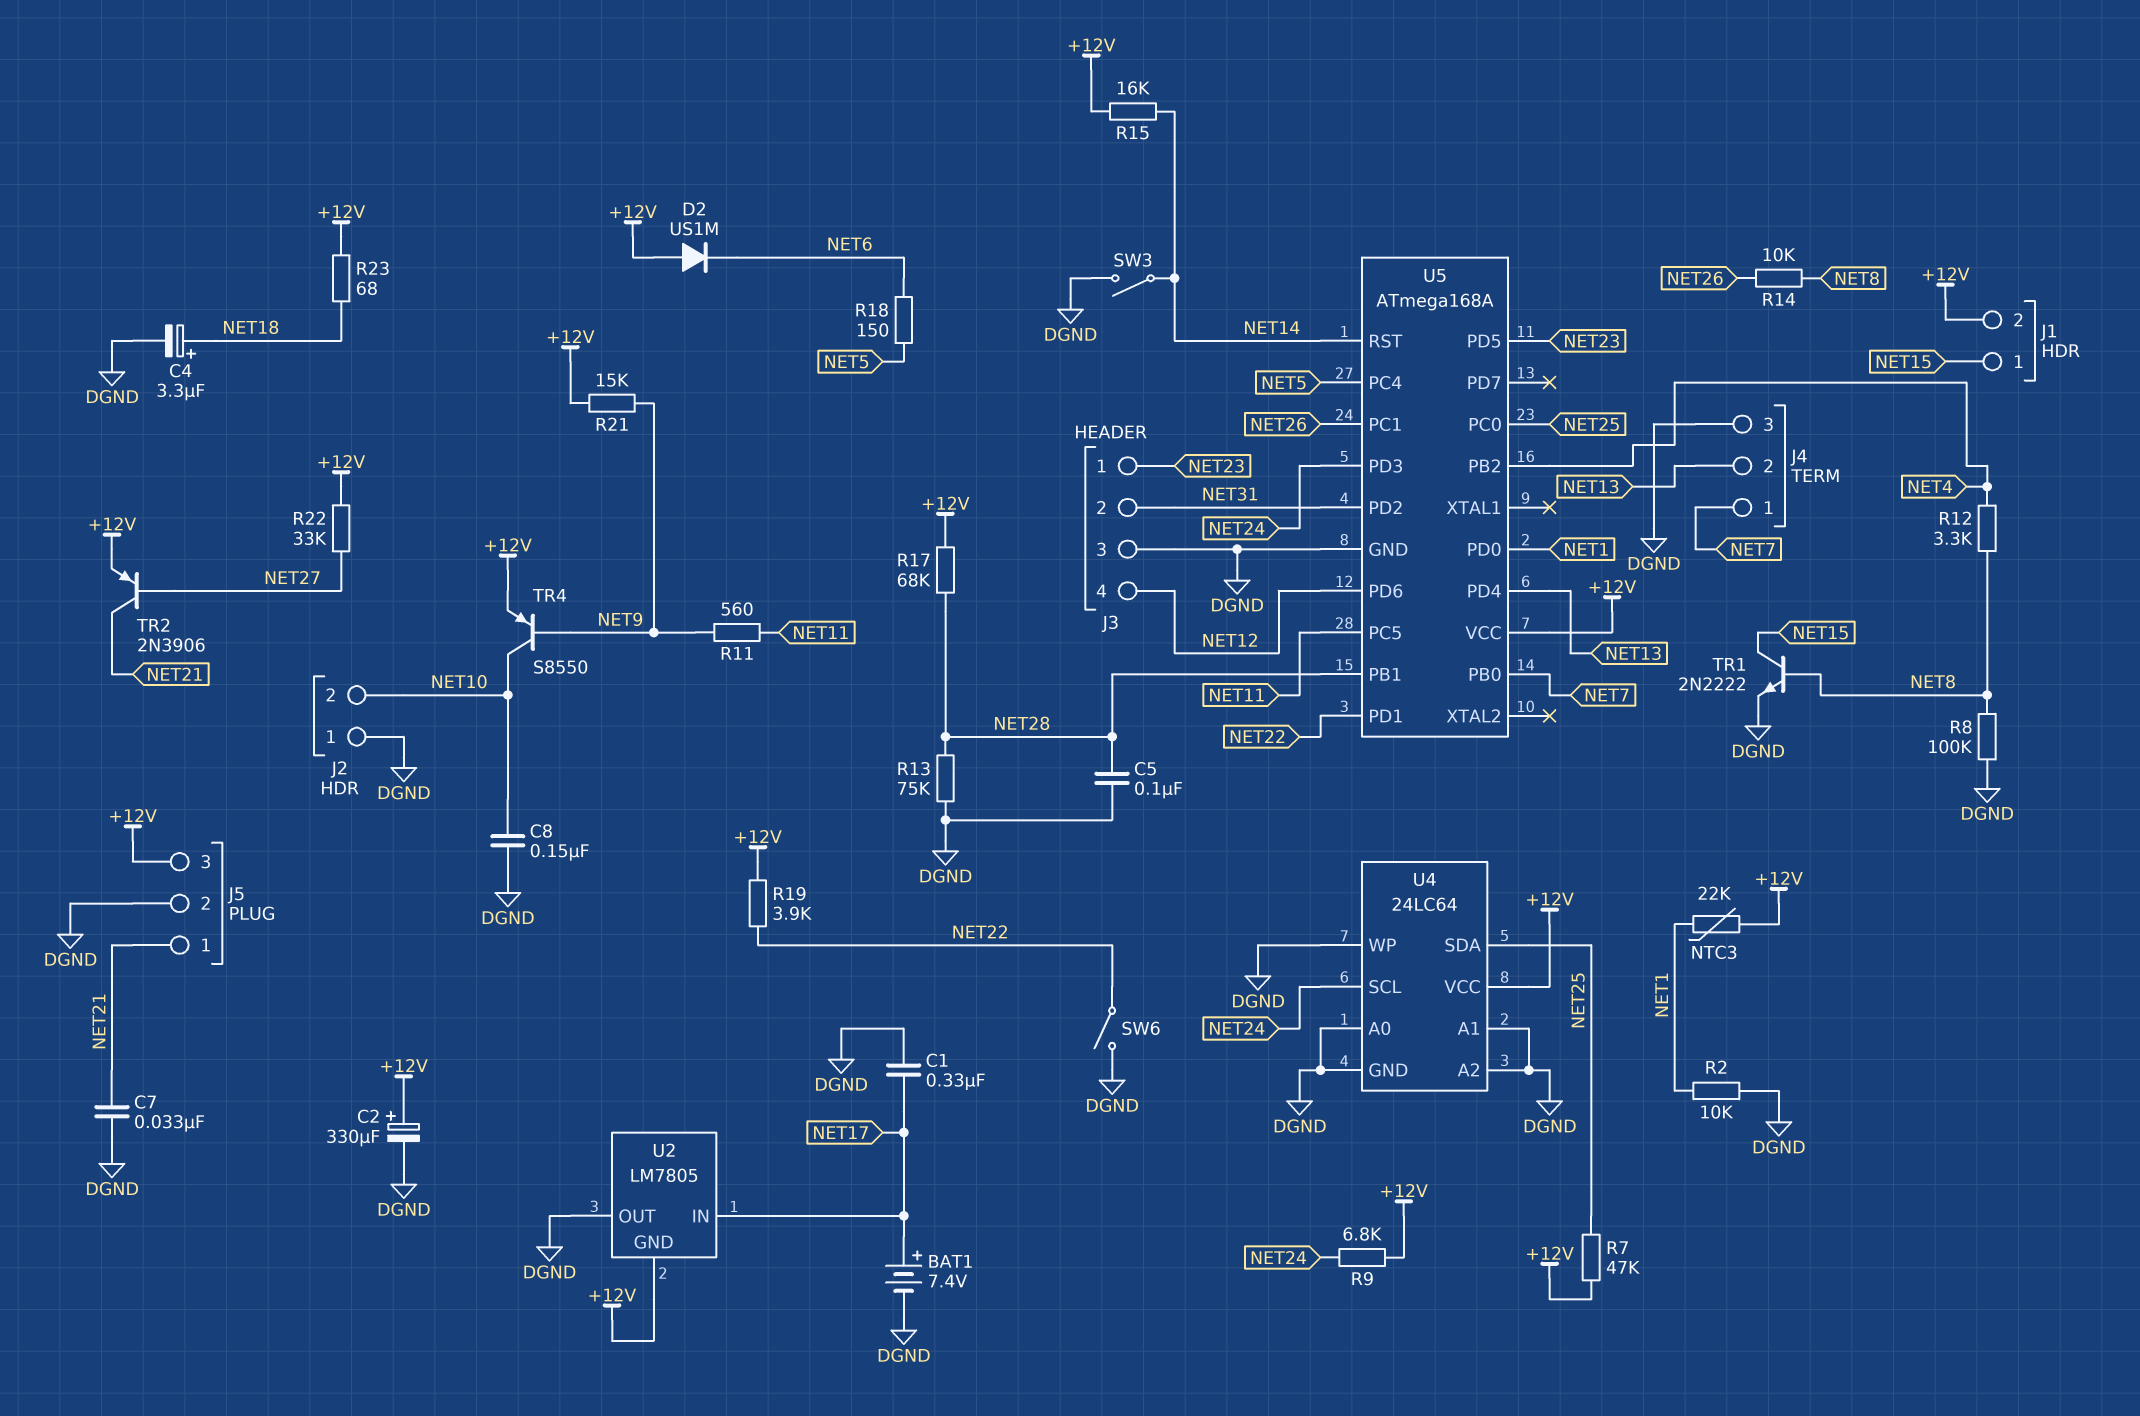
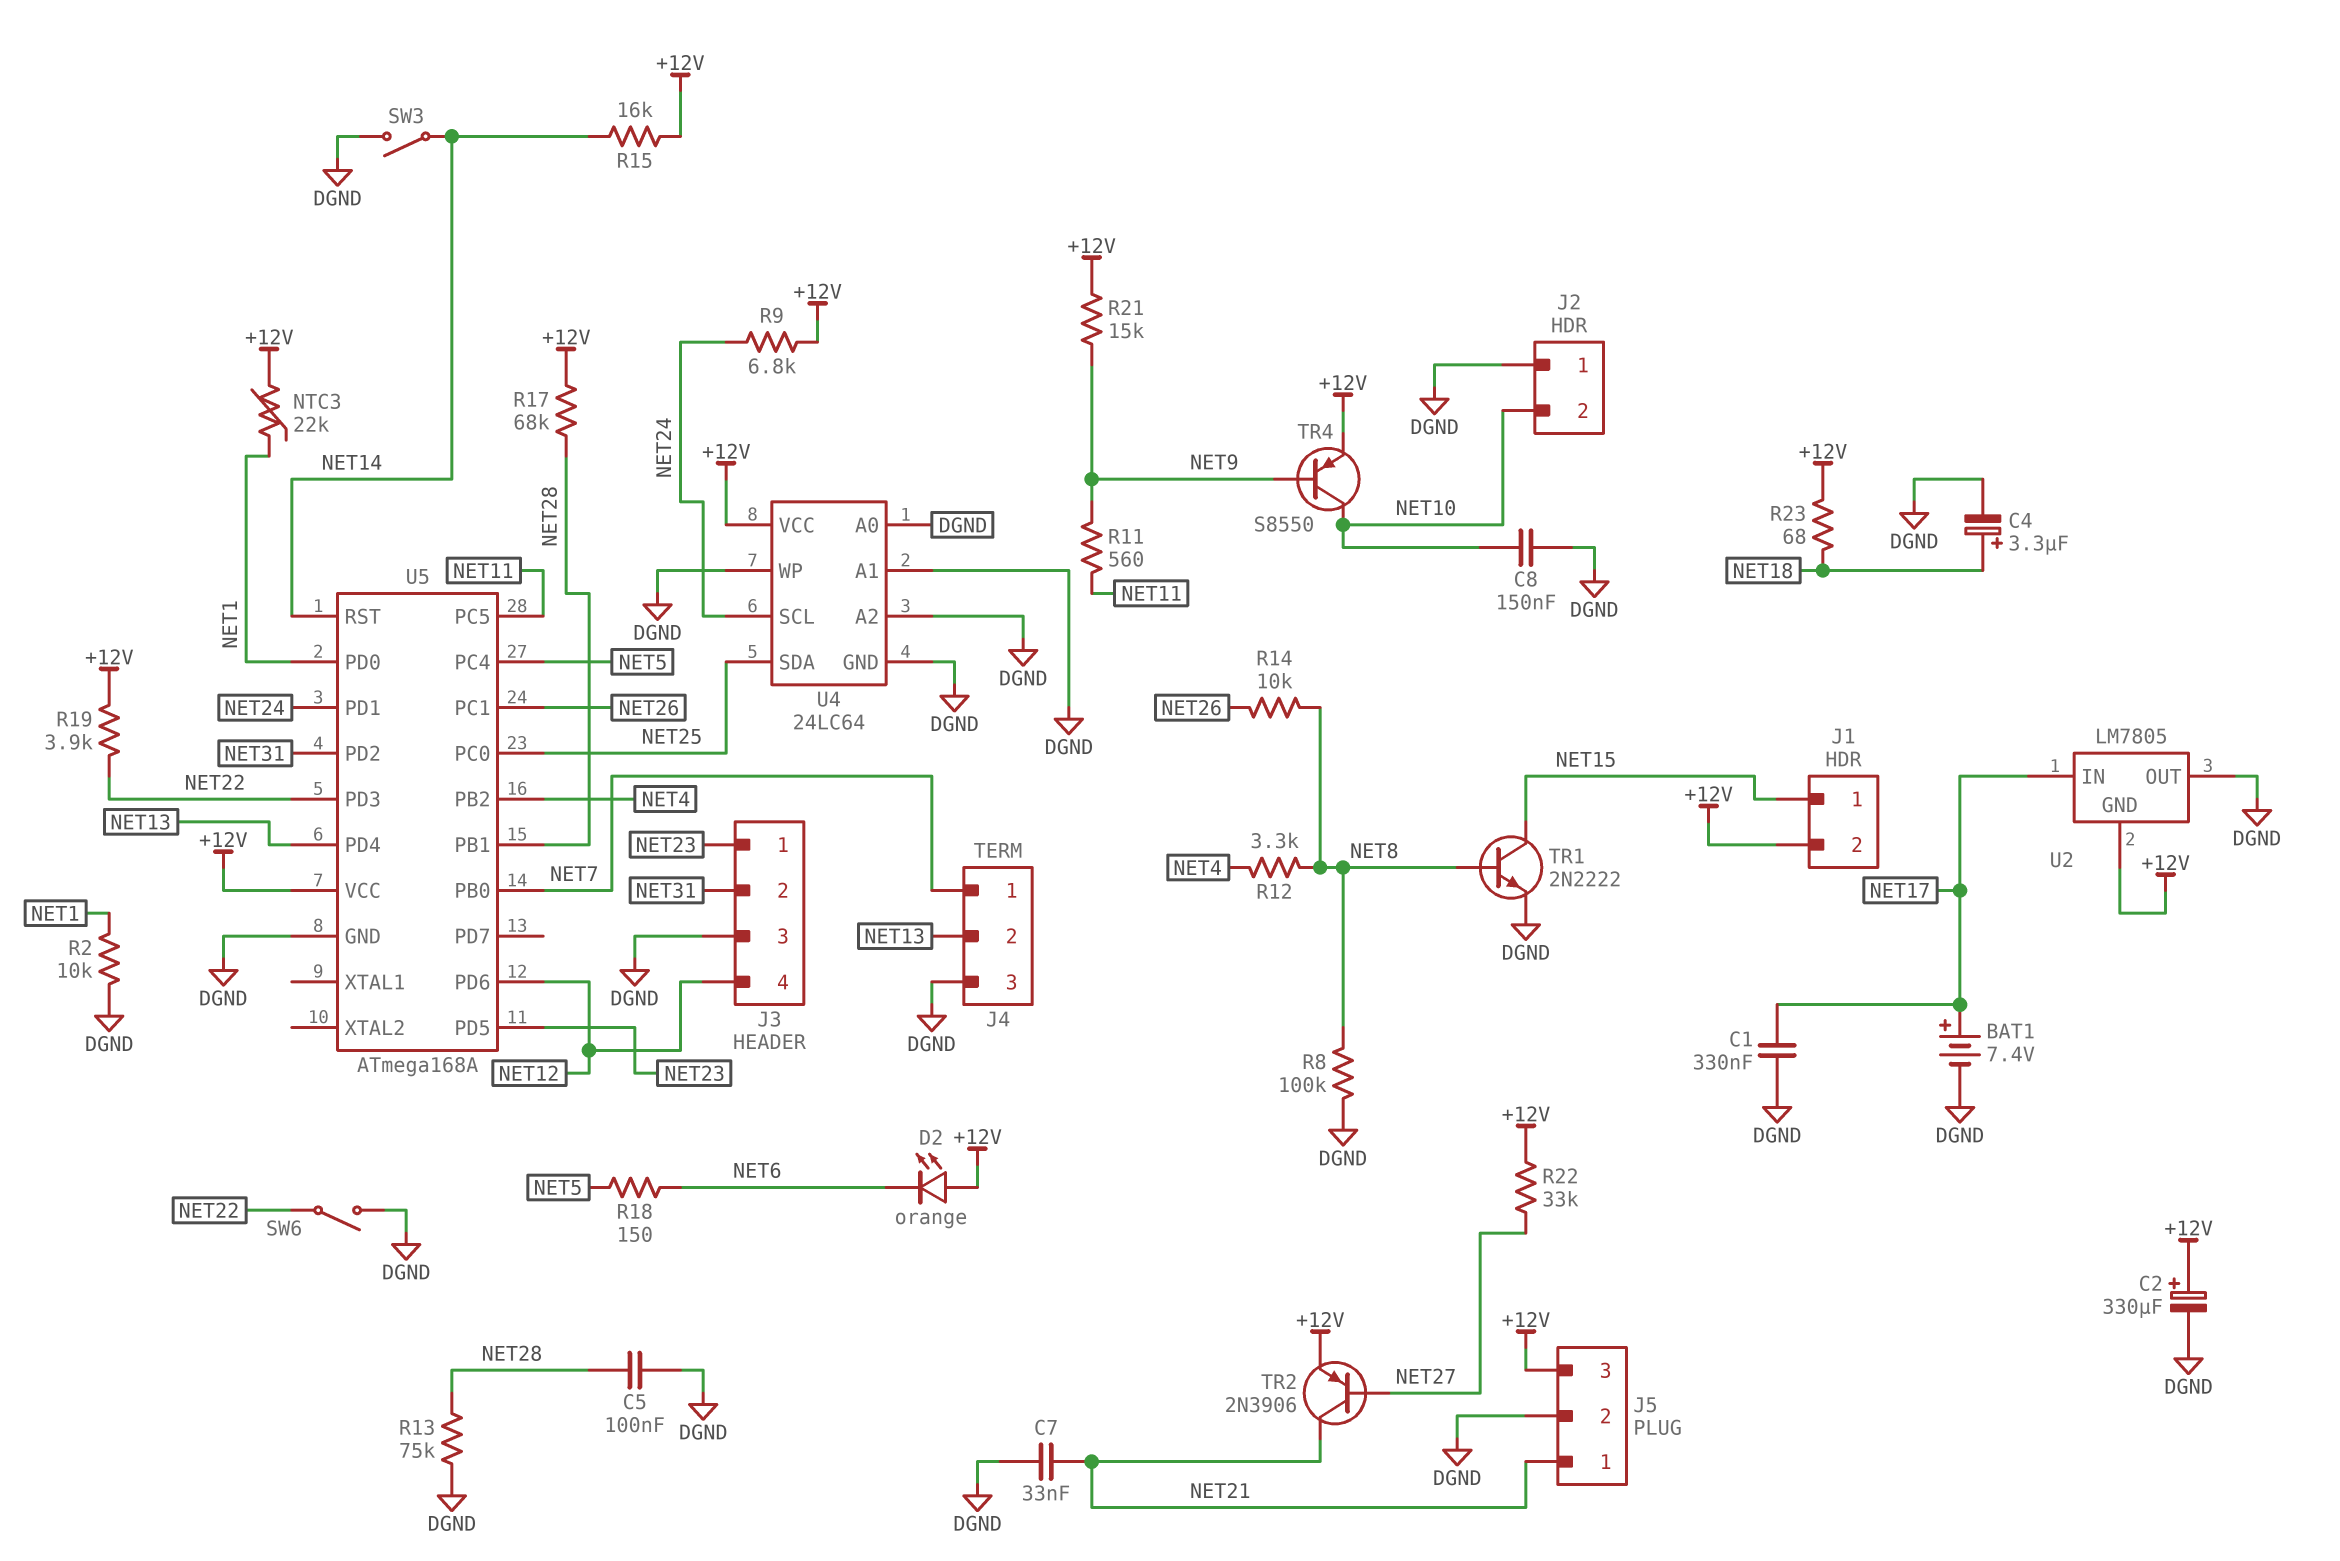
D2: diode US1M (A +12V, K NET6) -> LED orange (A +12V, K NET6)
R7: 47k (+12V, NET25) -> none
U5 pin PD1: NET22 -> NET24
U5 pin PD3: NET24 -> NET22

